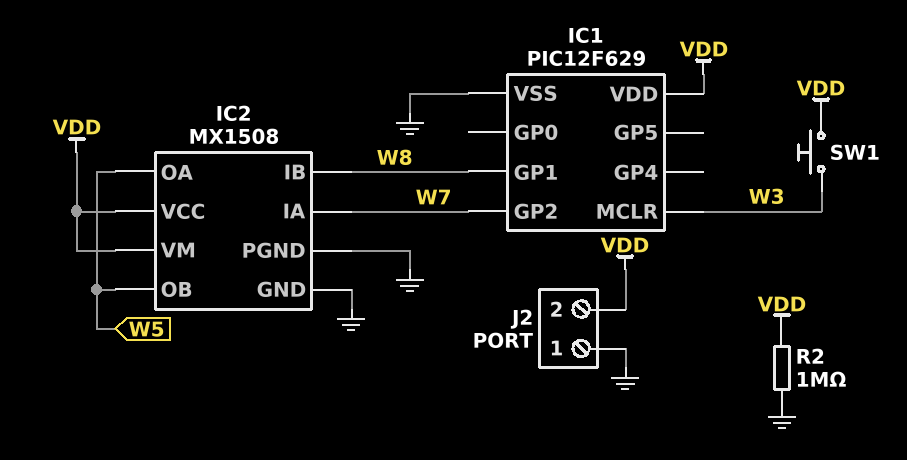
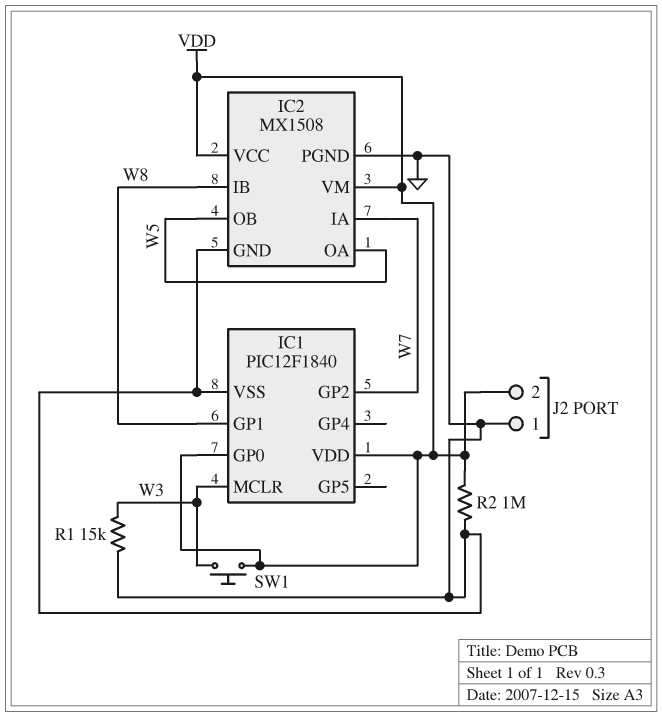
IC1: PIC12F629 -> PIC12F1840
IC1 pin GP0: none -> VDD
R1: none -> 15k (GND, W3)

